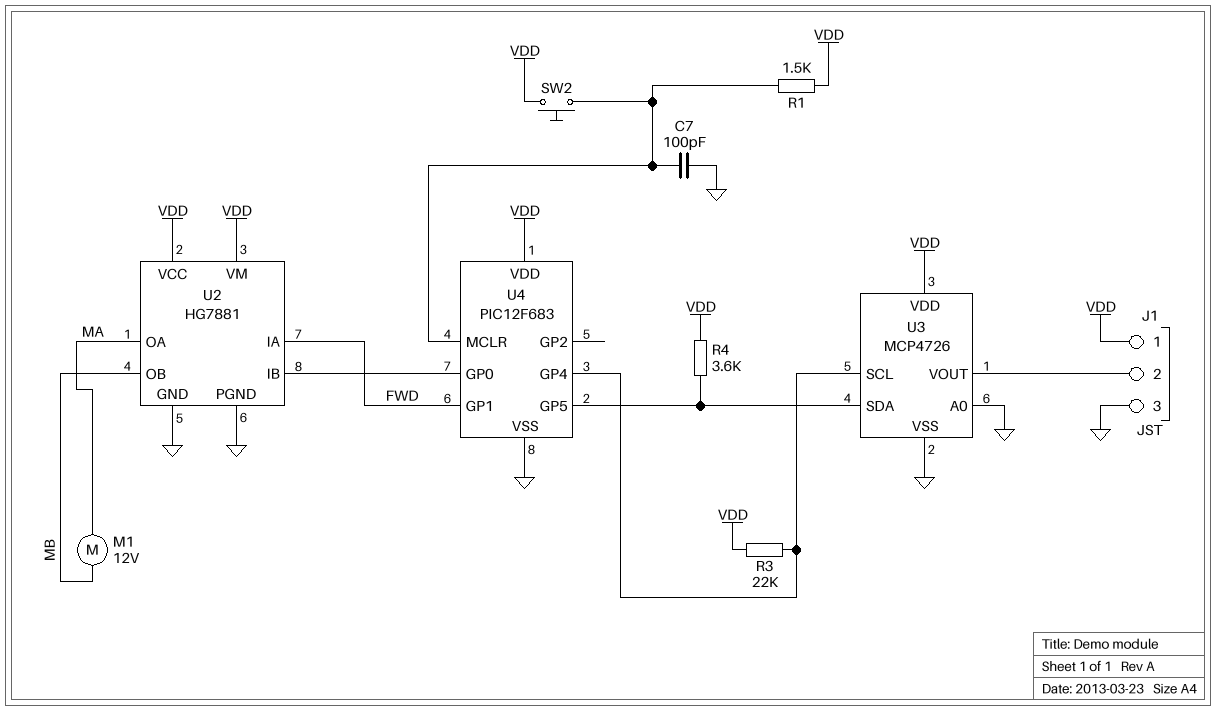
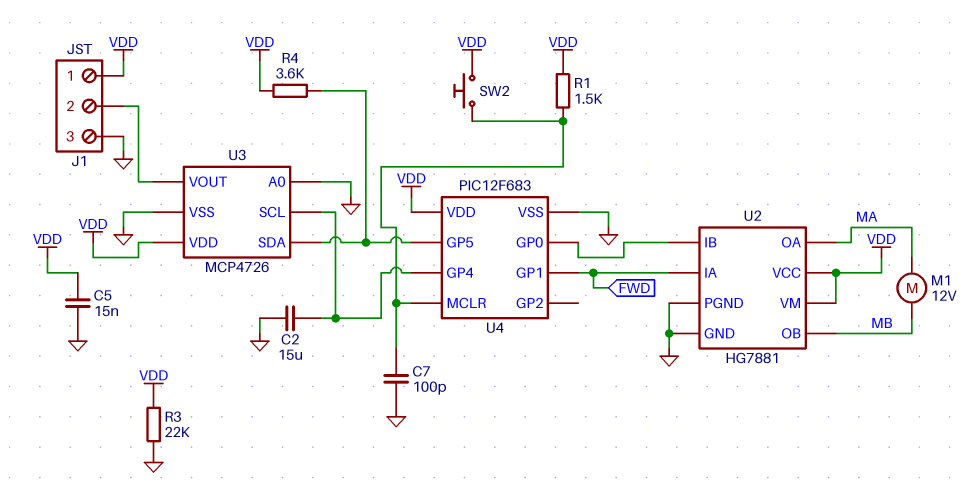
C2: none -> 15uF (GND, U3/SCL)
C5: none -> 15nF (GND, VDD)
R3: 22k (U3/SCL, VDD) -> 22k (GND, VDD)

